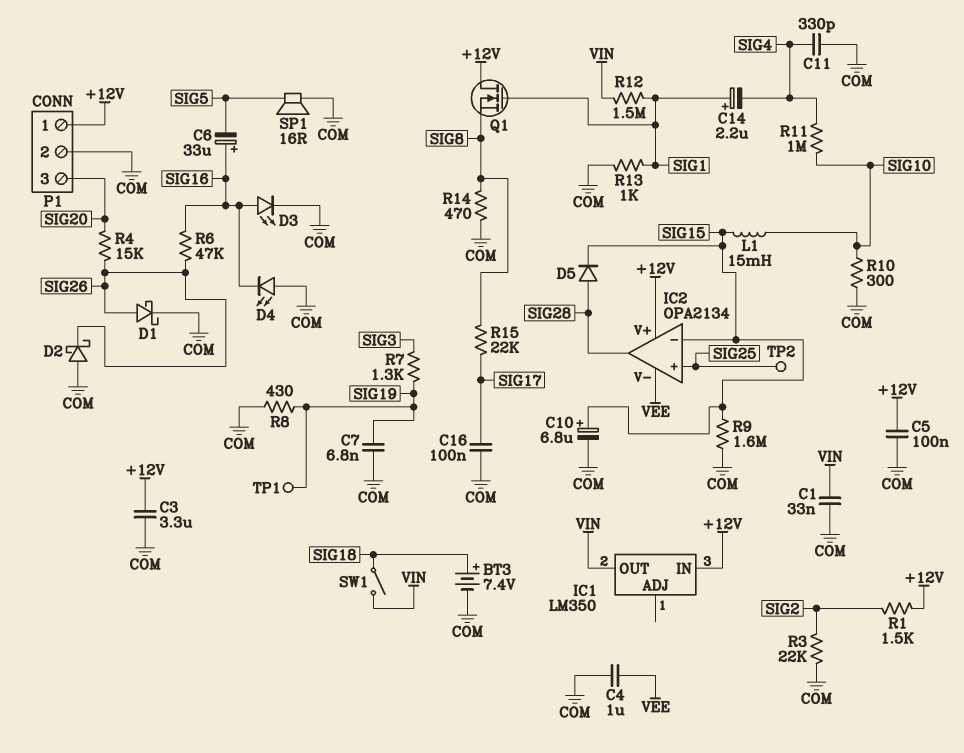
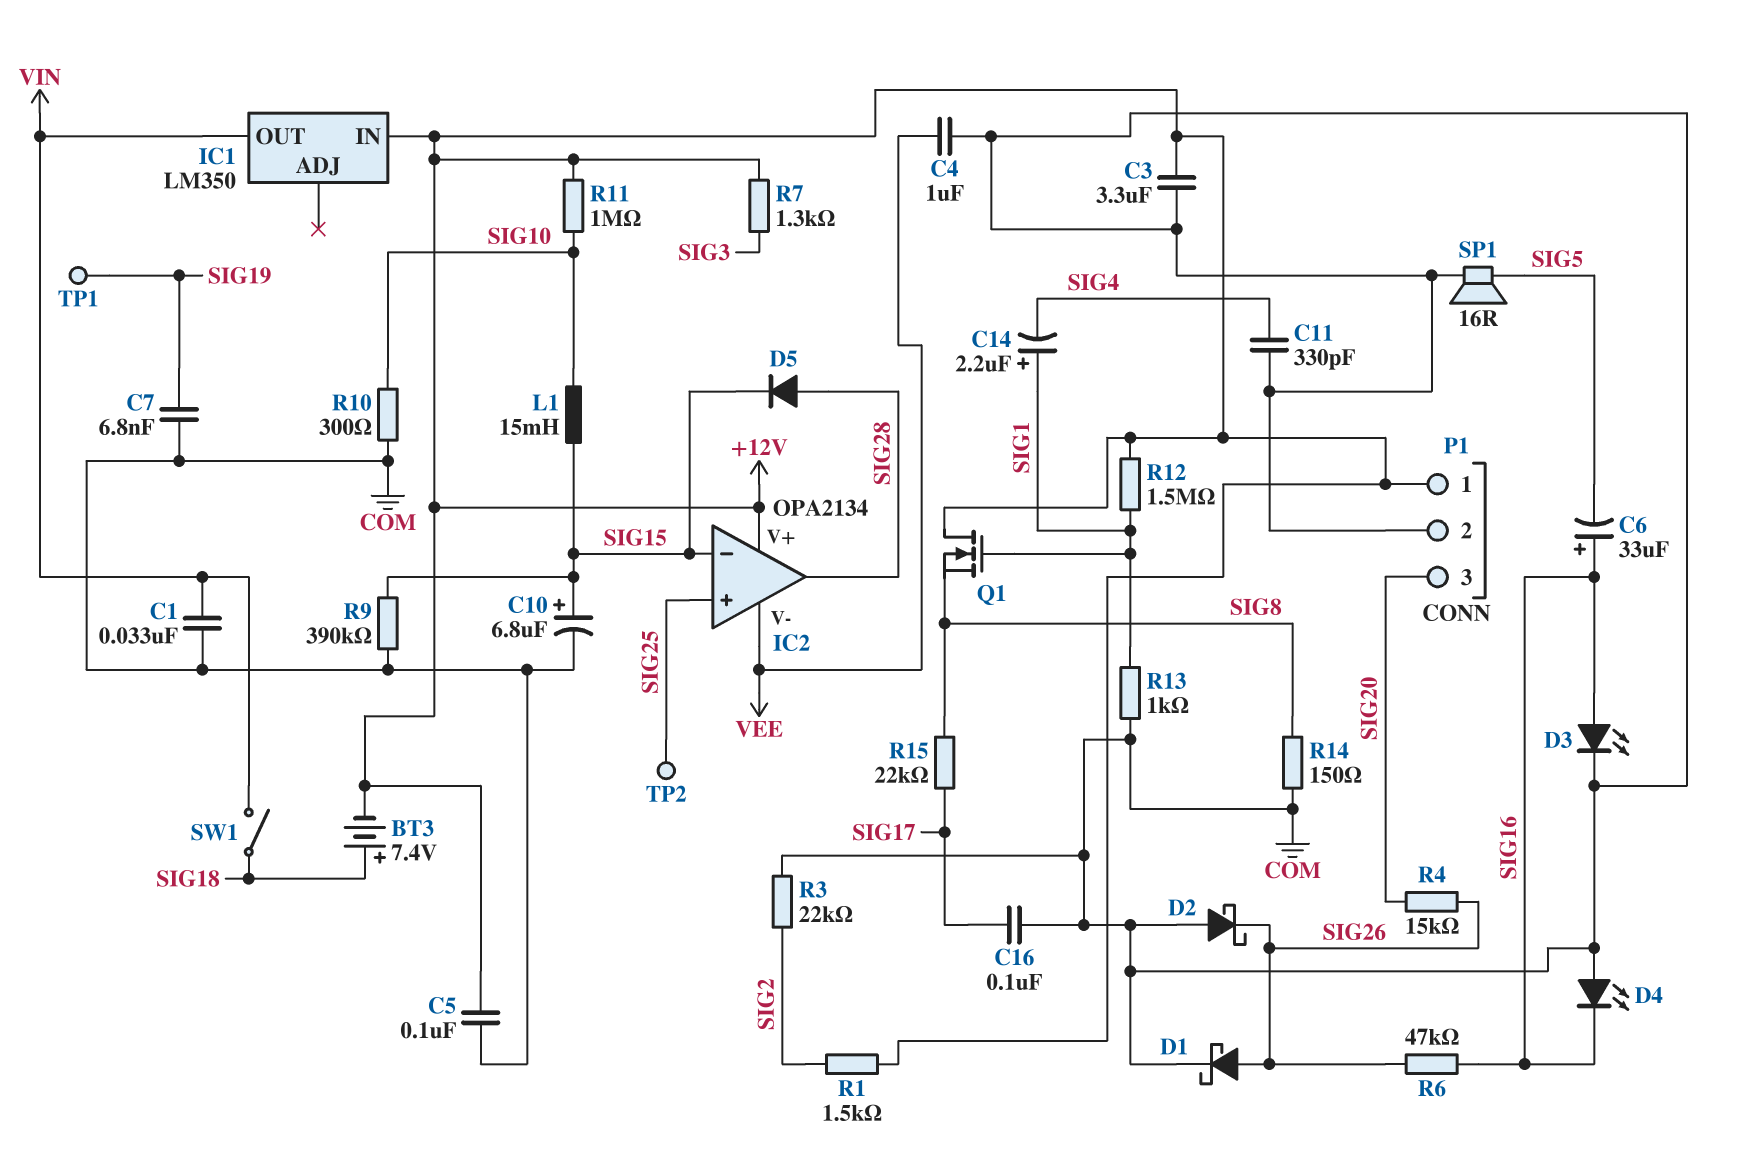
BT3: 7.4V (plus SIG18, minus COM) -> 7.4V (plus SIG18, minus +12V)
R7: 1.3k (SIG3, SIG19) -> 1.3k (+12V, SIG3)
R8: 430 (COM, SIG19) -> none
R9: 1.6M (COM, SIG15) -> 390k (COM, SIG15)
R11: 1M (SIG4, SIG10) -> 1M (+12V, SIG10)
R12: 1.5M (SIG1, VIN) -> 1.5M (+12V, SIG1)
R14: 470 (COM, SIG8) -> 150 (COM, SIG8)

